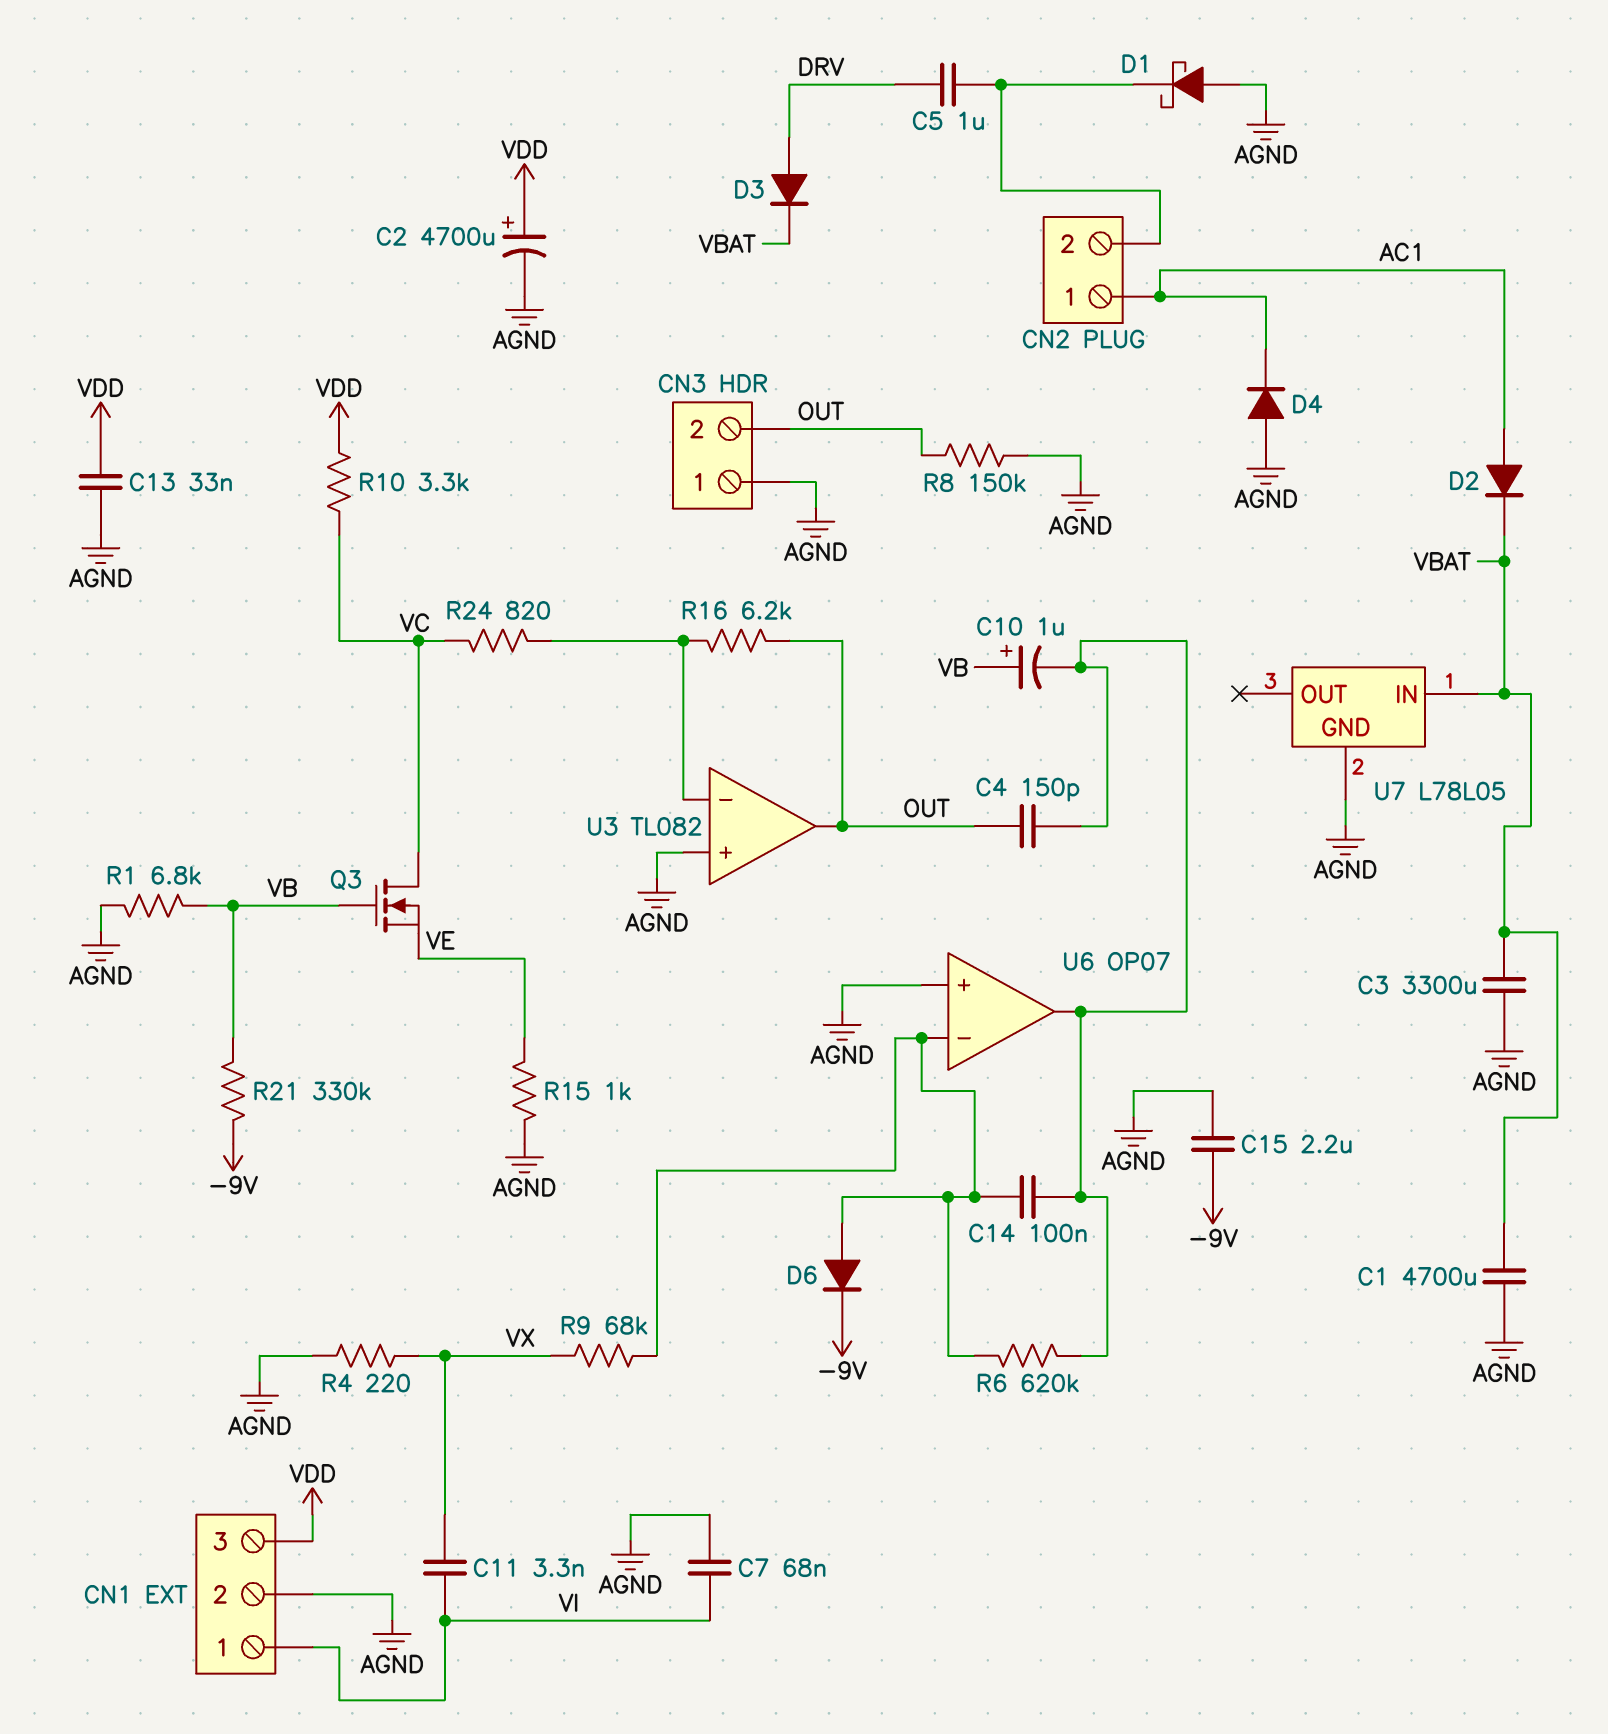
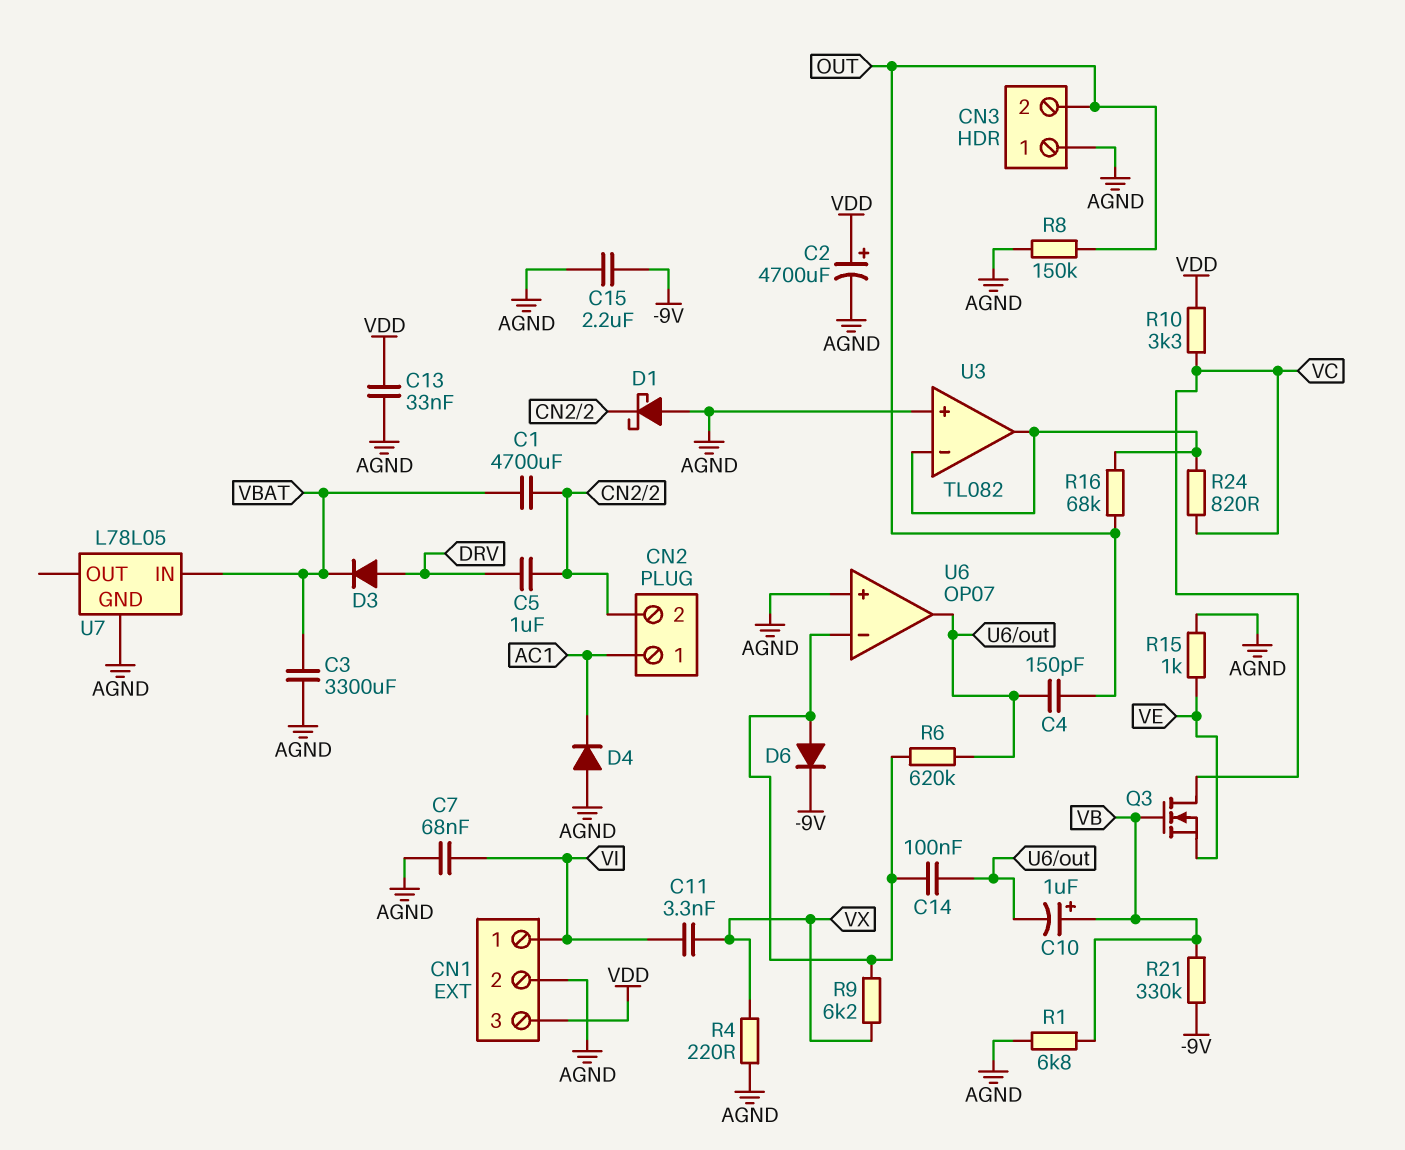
C1: 4700uF (AGND, VBAT) -> 4700uF (CN2/2, VBAT)
D2: diode (A AC1, K VBAT) -> none
R9: 68k (U6/in-, VX) -> 6.2k (U6/in-, VX)
R16: 6.2k (OUT, U3/in-) -> 68k (OUT, U3/in-)
U3 pin out: OUT -> U3/in-

